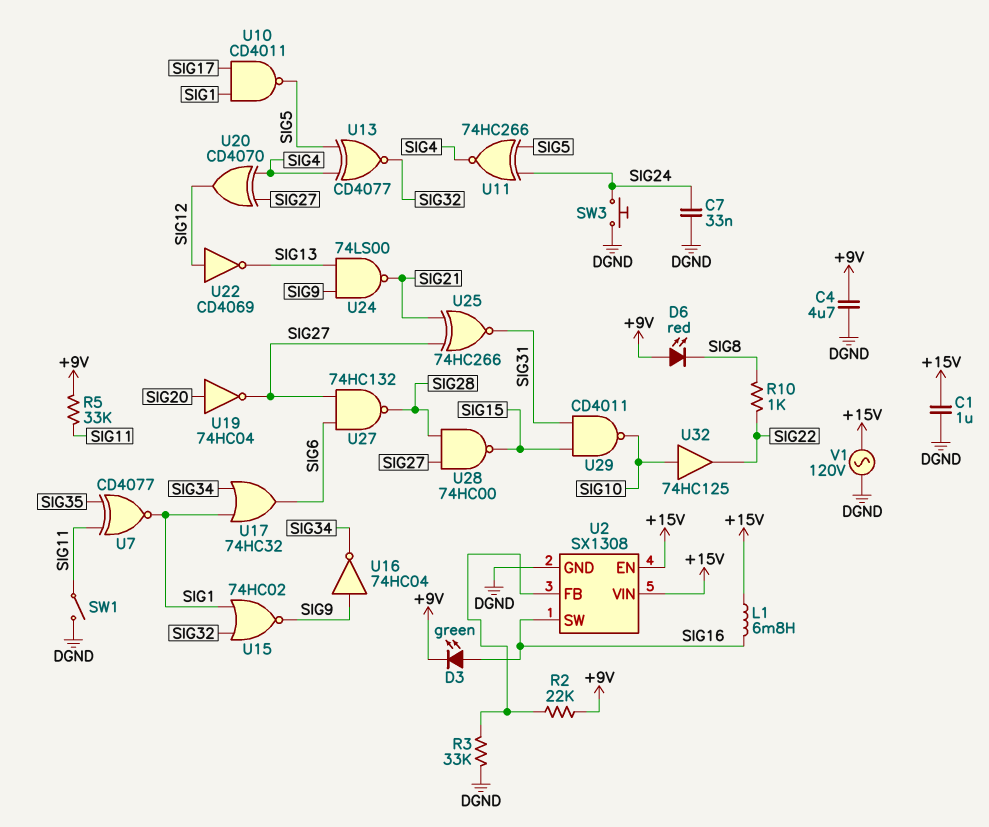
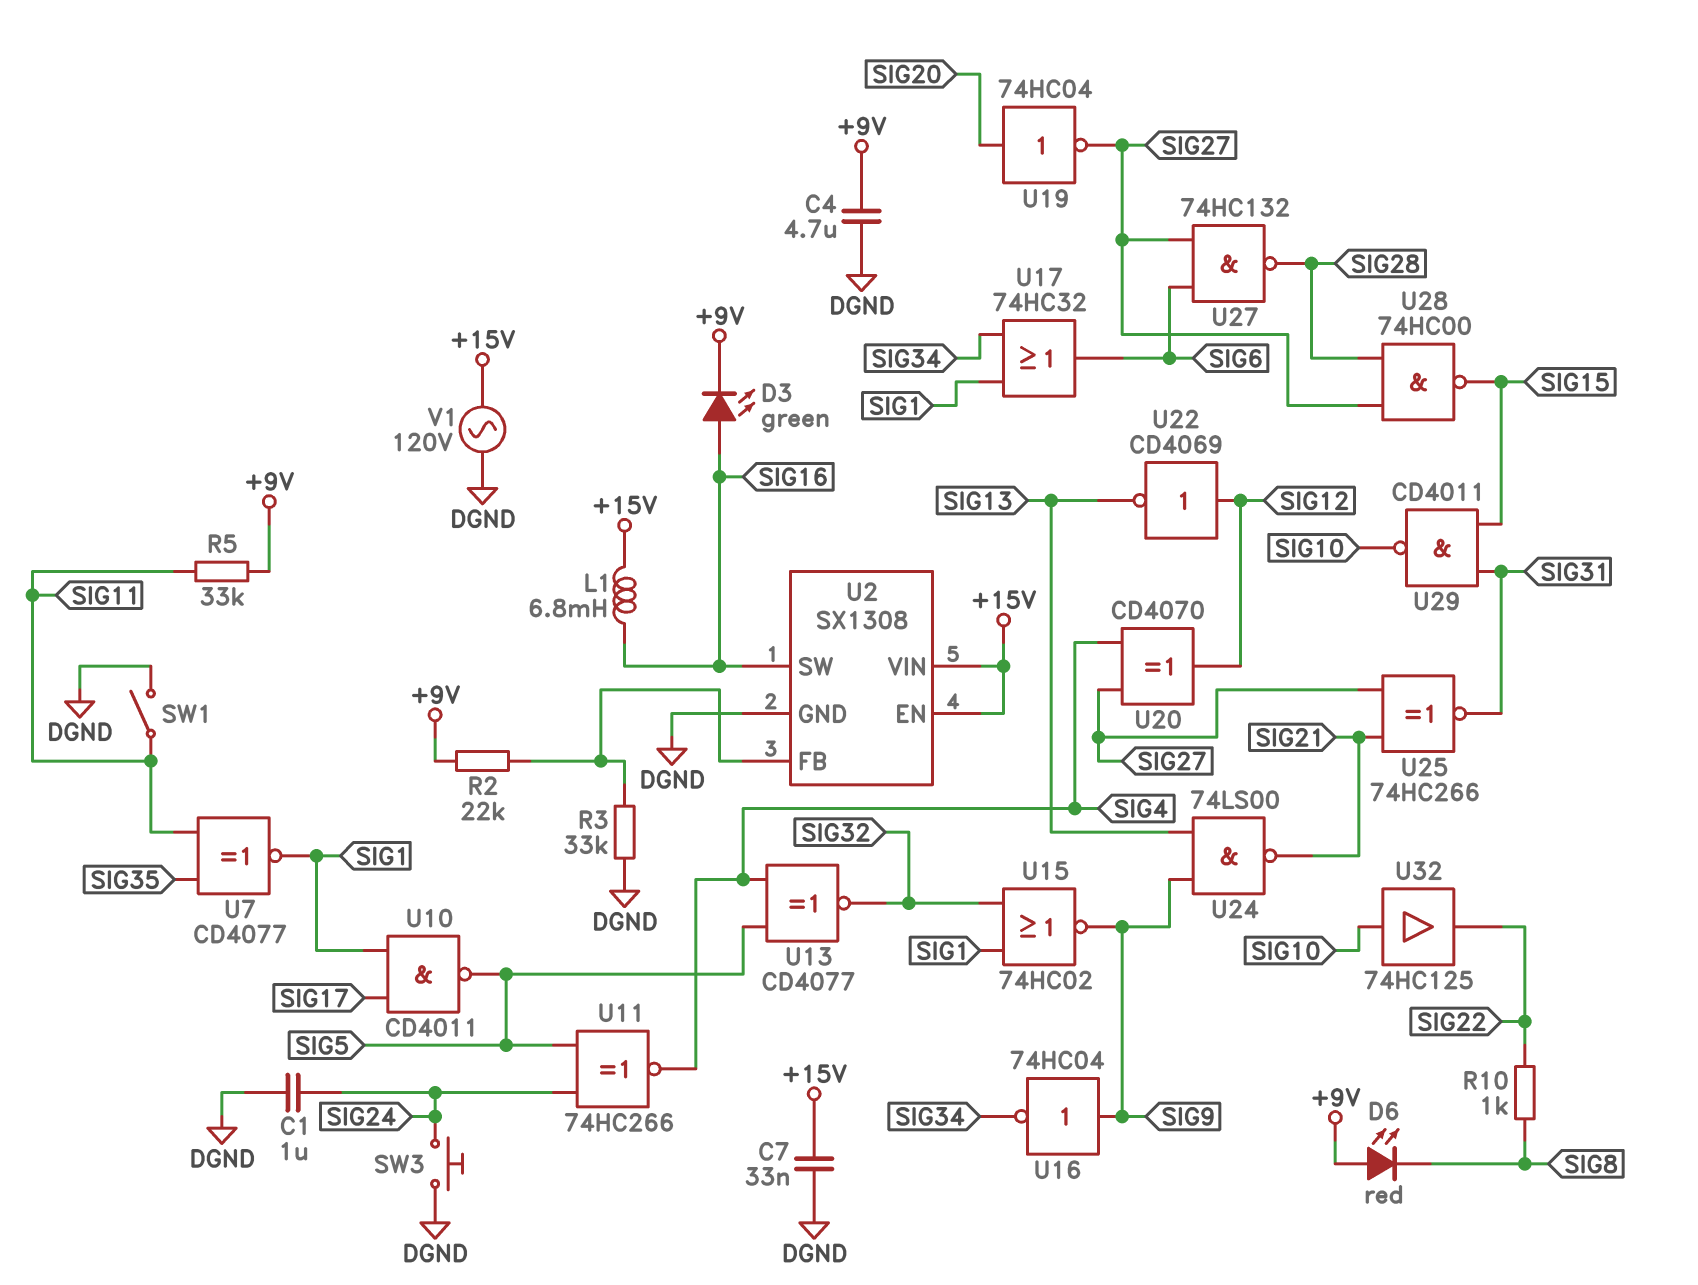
C1: 1uF (+15V, DGND) -> 1uF (DGND, SIG24)
C7: 33nF (DGND, SIG24) -> 33nF (+15V, DGND)

